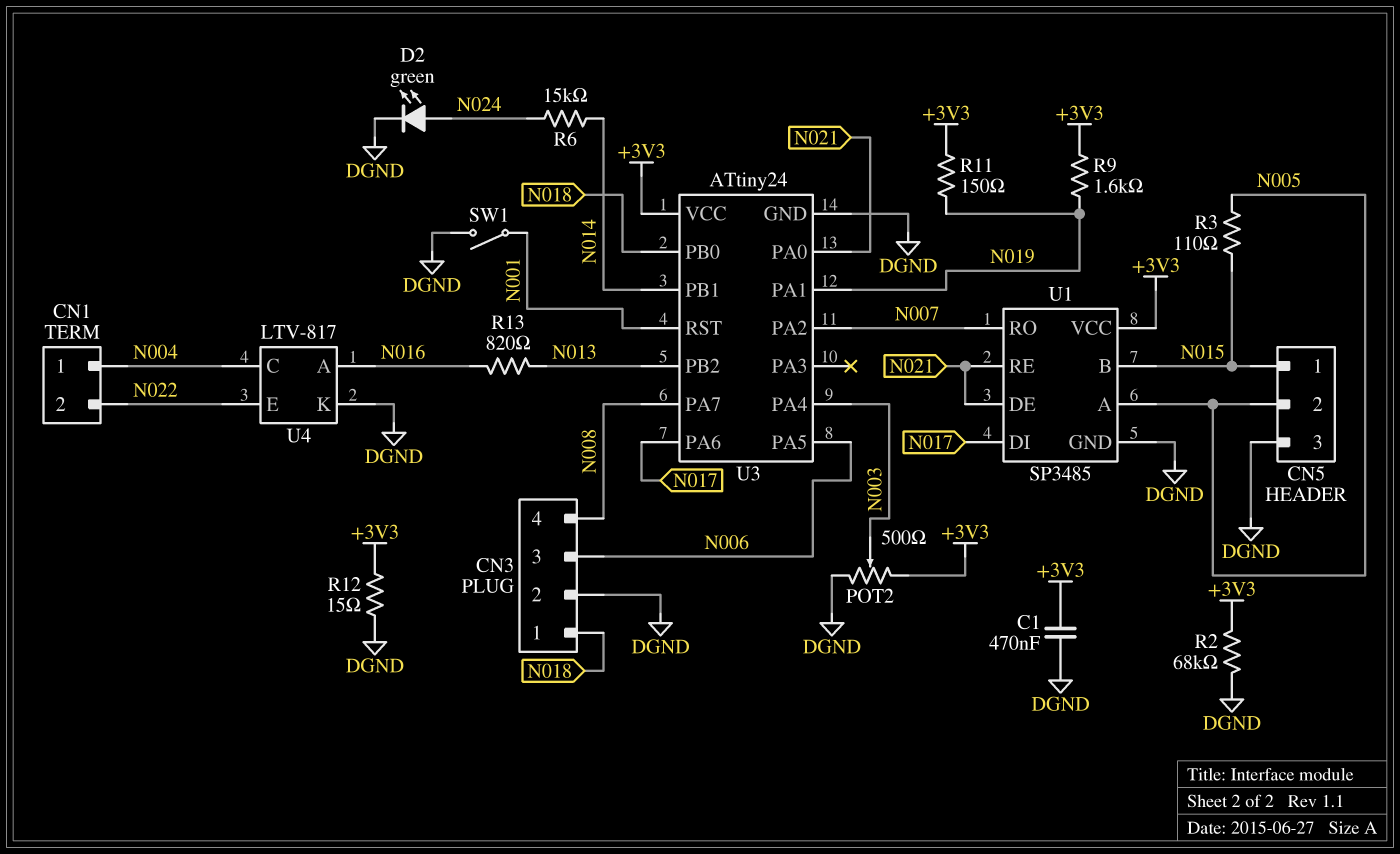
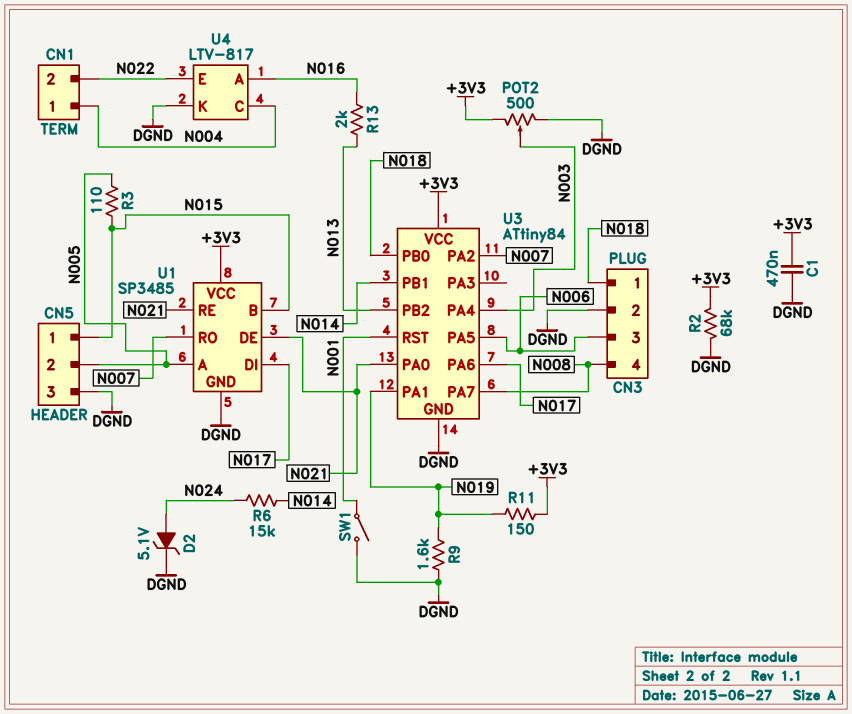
D2: LED green (A N024, K DGND) -> zener 5.1V (A N024, K DGND)
R9: 1.6k (+3V3, N019) -> 1.6k (DGND, N019)
R12: 15 (+3V3, DGND) -> none
R13: 820 (N013, N016) -> 2k (N013, N016)
U3: ATtiny24 -> ATtiny84

